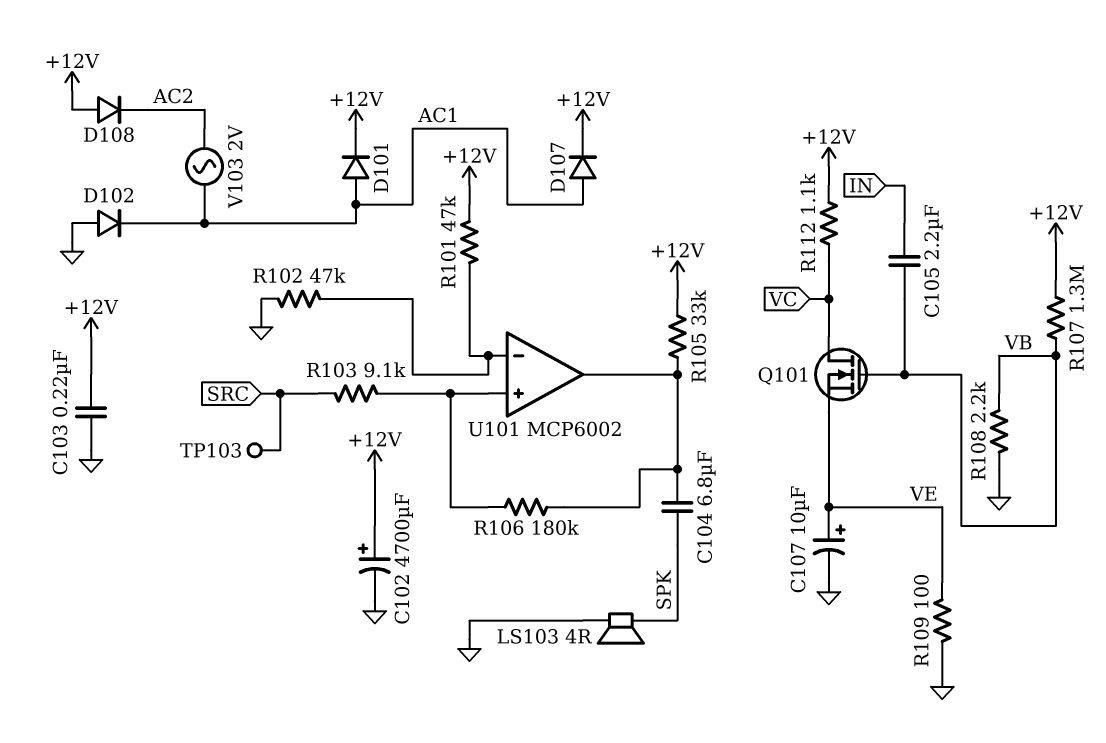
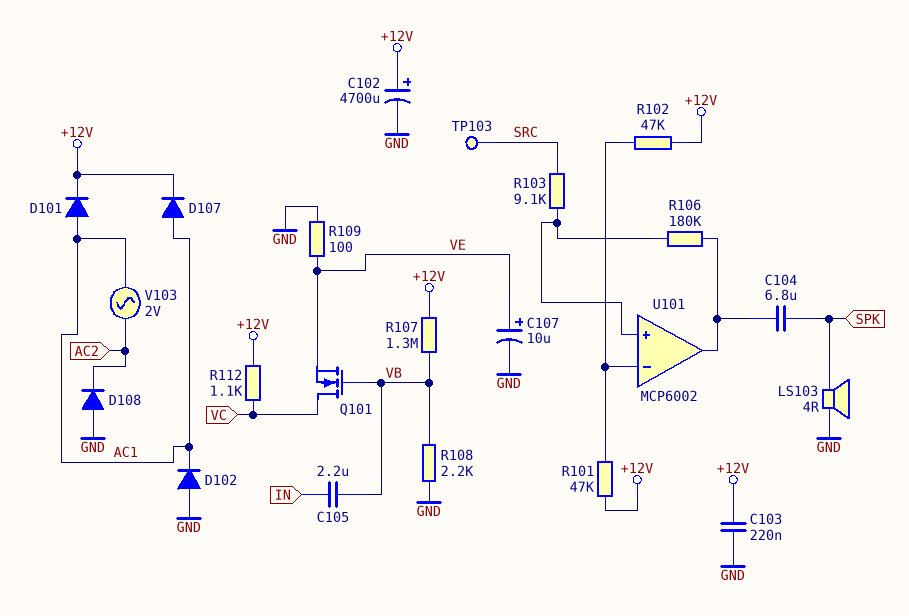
D108: diode (A +12V, K AC2) -> diode (A GND, K AC2)
R102: 47k (GND, U101/in-) -> 47k (+12V, U101/in-)
R105: 33k (+12V, U101/out) -> none

